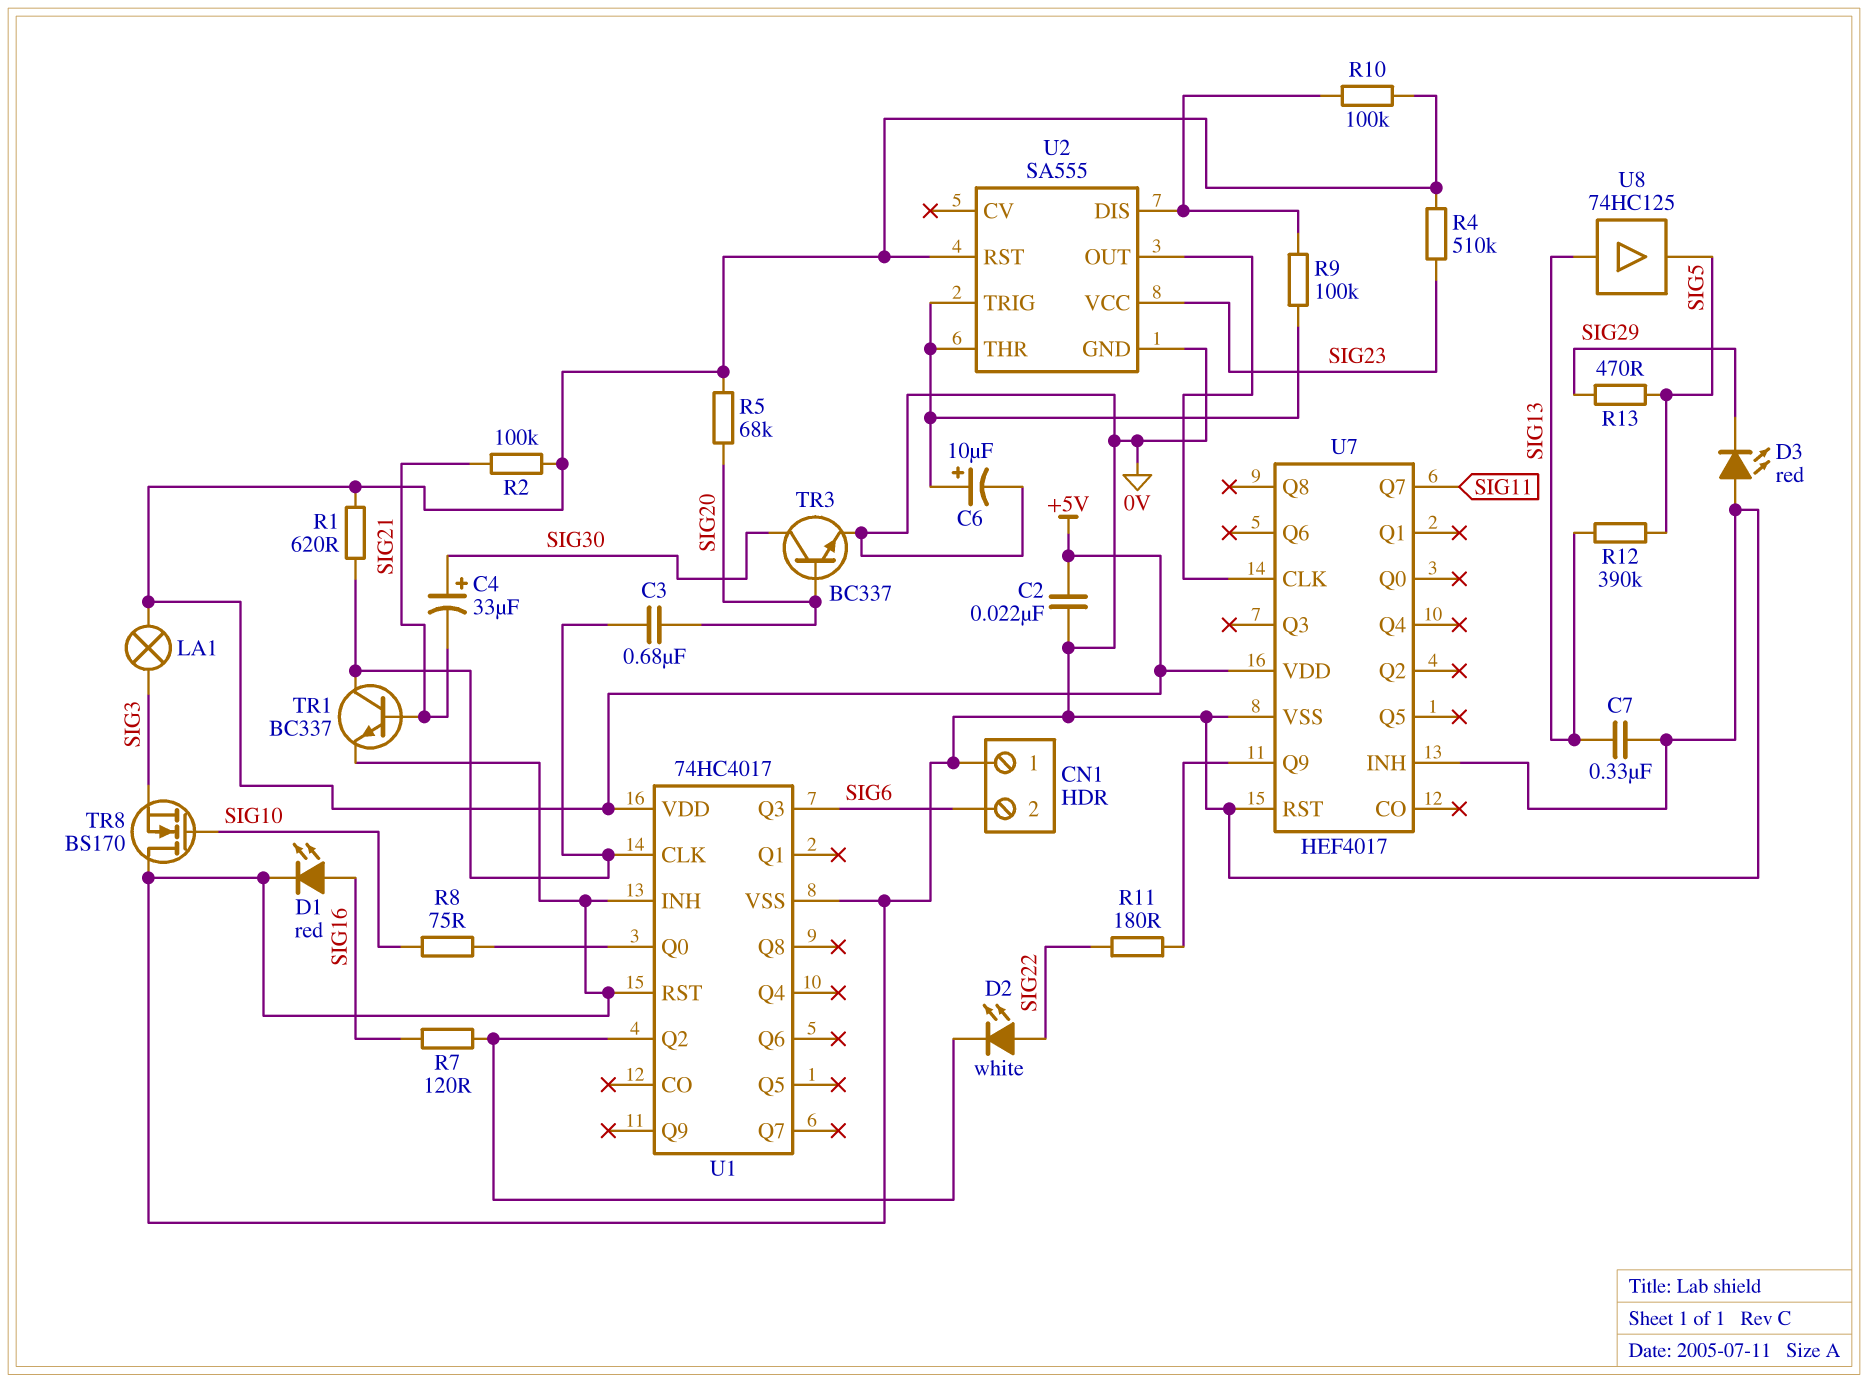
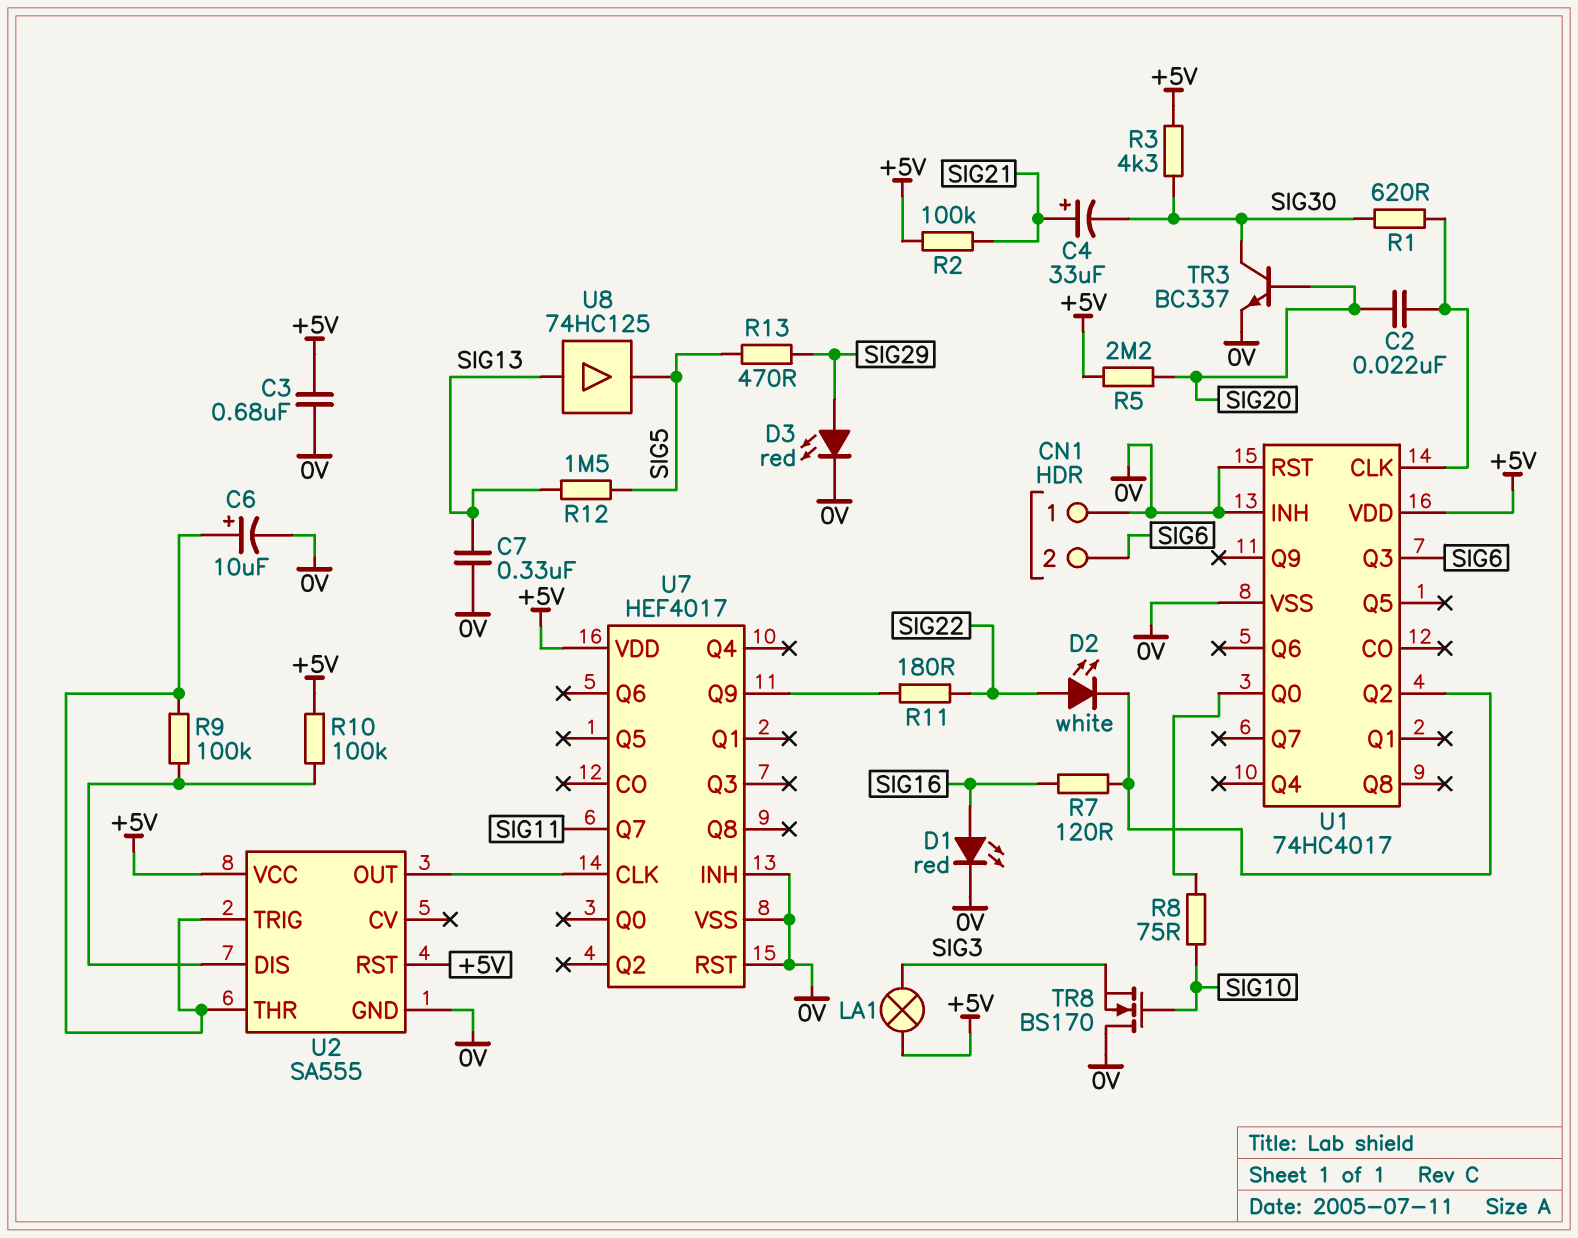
C2: 22nF (+5V, 0V) -> 22nF (SIG20, U1/CLK)
C3: 680nF (SIG20, U1/CLK) -> 680nF (+5V, 0V)
C4: 33uF (plus SIG30, minus SIG21) -> 33uF (plus SIG21, minus SIG30)
D3: LED red (A 0V, K SIG29) -> LED red (A SIG29, K 0V)
R1: 620 (+5V, U1/CLK) -> 620 (SIG30, U1/CLK)
R3: none -> 4.3k (+5V, SIG30)
R4: 510k (+5V, SIG23) -> none
R5: 68k (+5V, SIG20) -> 2.2M (+5V, SIG20)
R12: 390k (SIG5, SIG13) -> 1.5M (SIG5, SIG13)
TR1: NPN BC337 (B SIG21, C U1/CLK, E 0V) -> none
U2 pin VCC: SIG23 -> +5V

